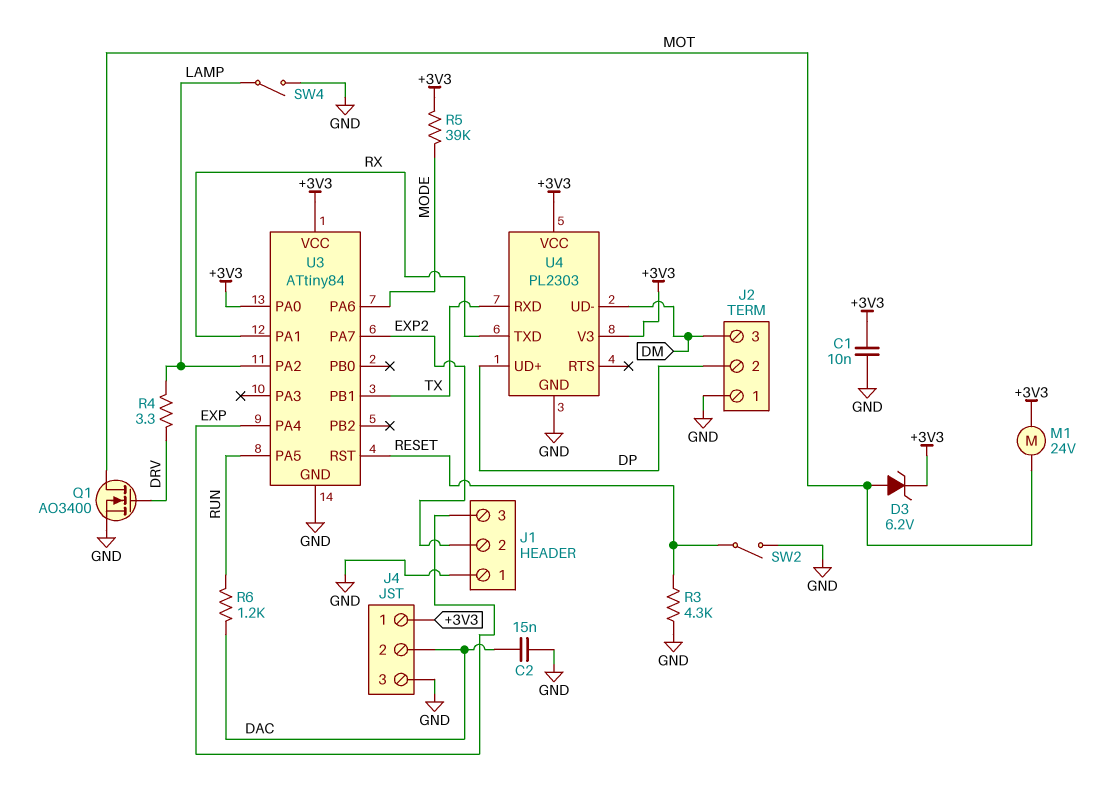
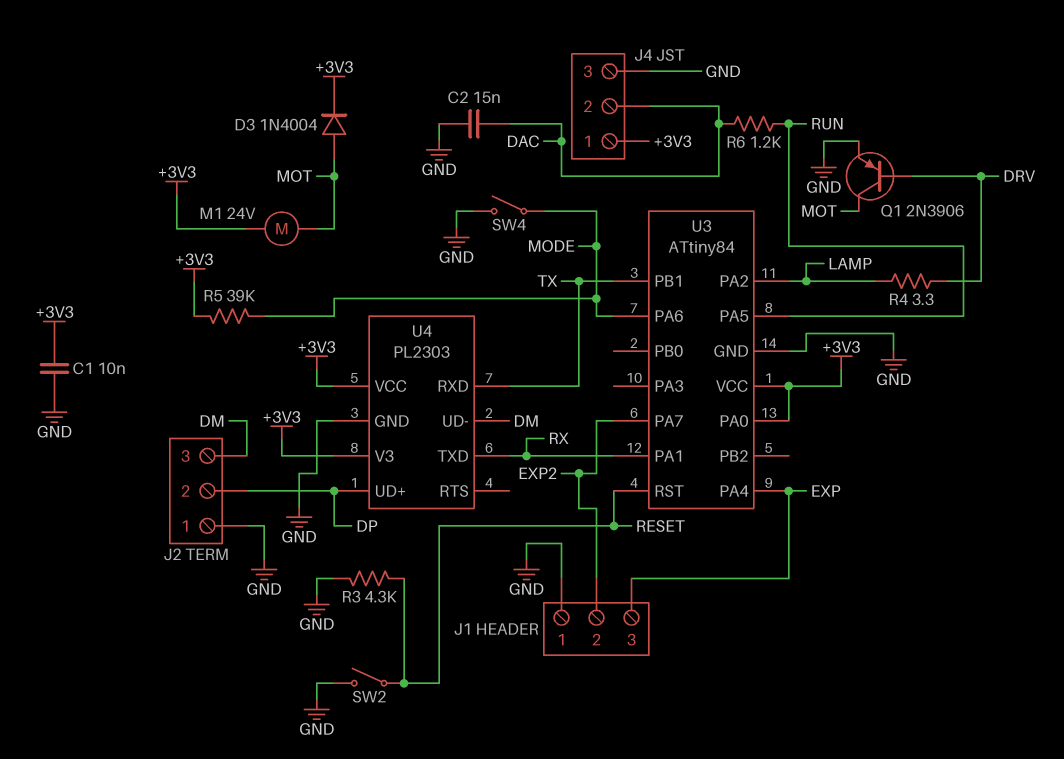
D3: zener 6.2V (A MOT, K +3V3) -> diode 1N4004 (A MOT, K +3V3)
Q1: NMOS AO3400 (G DRV, D MOT, S GND) -> PNP 2N3906 (B DRV, C MOT, E GND)
SW4: switch (GND, LAMP) -> switch (GND, MODE)

